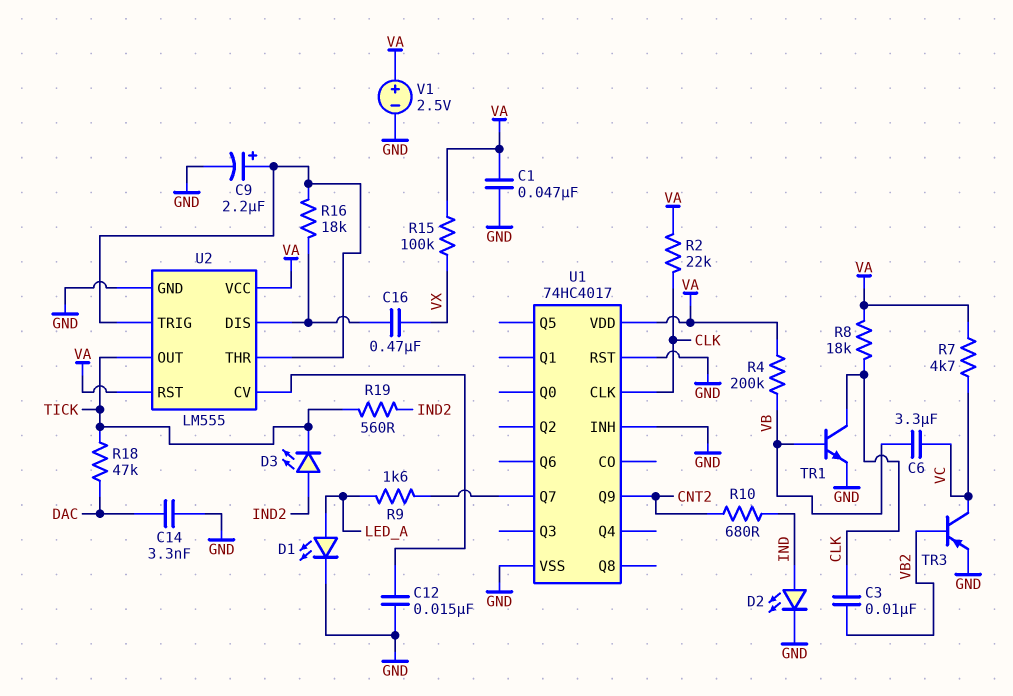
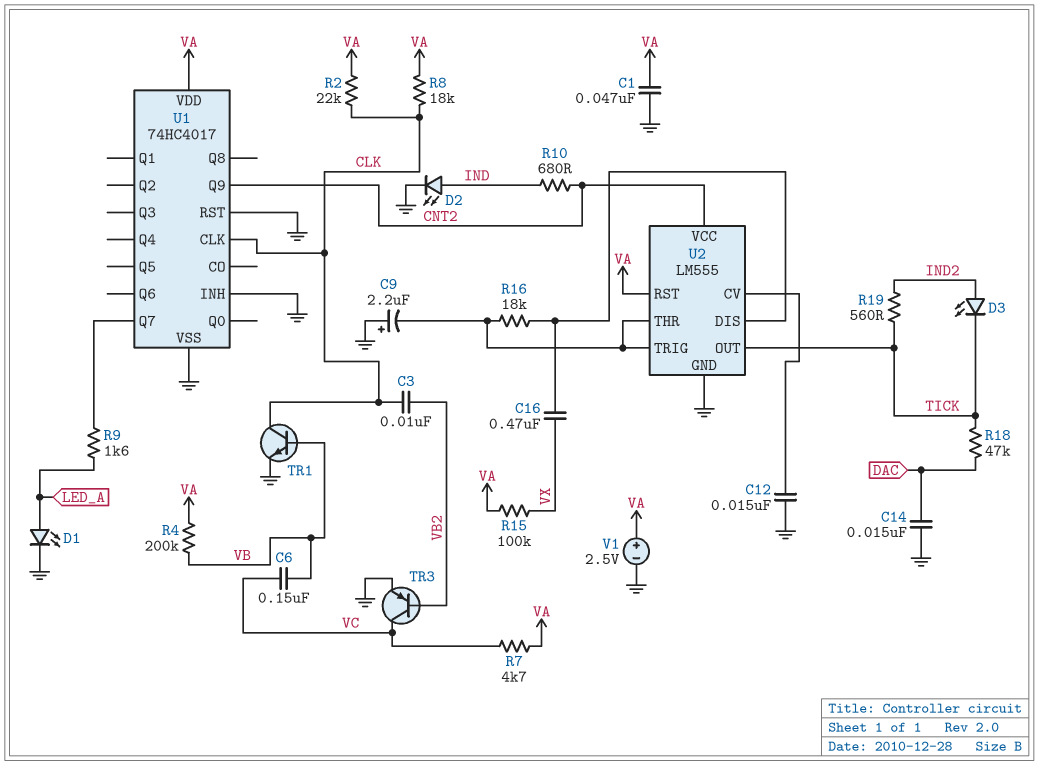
C6: 3.3uF (VB, VC) -> 150nF (VB, VC)
C9: 2.2uF (plus U2/THR, minus GND) -> 2.2uF (plus GND, minus U2/THR)
C14: 3.3nF (DAC, GND) -> 15nF (DAC, GND)
U2 pin VCC: VA -> CNT2

